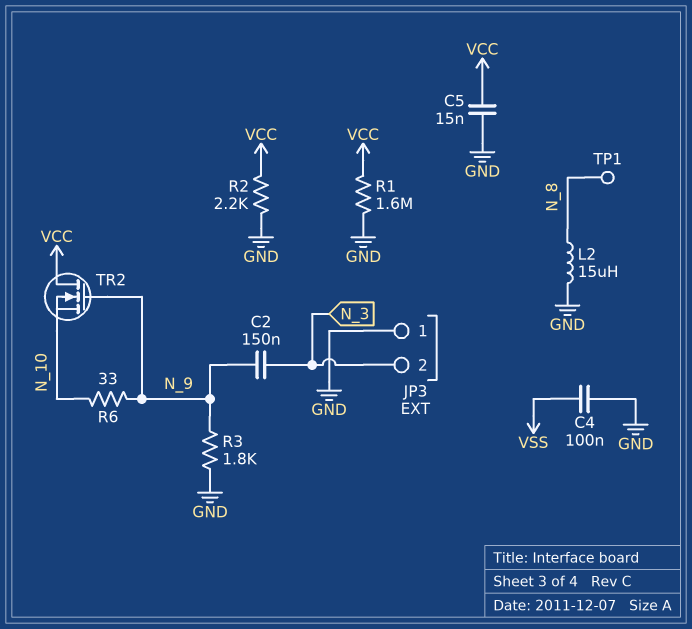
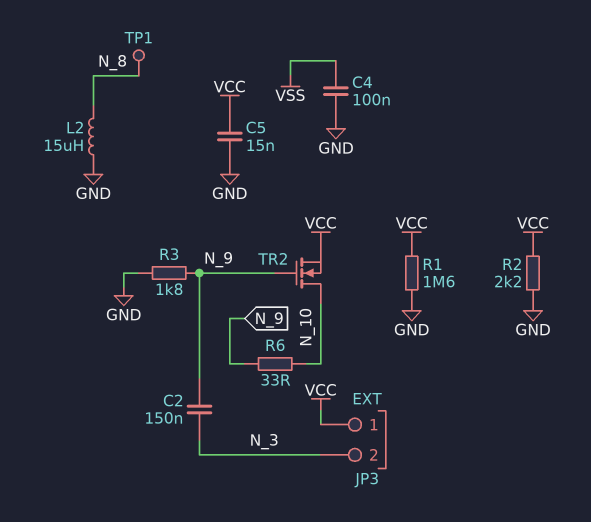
JP3 pin 1: GND -> VCC
TR2: NMOS (G N_9, D VCC, S N_10) -> NMOS (G N_9, D N_10, S VCC)

